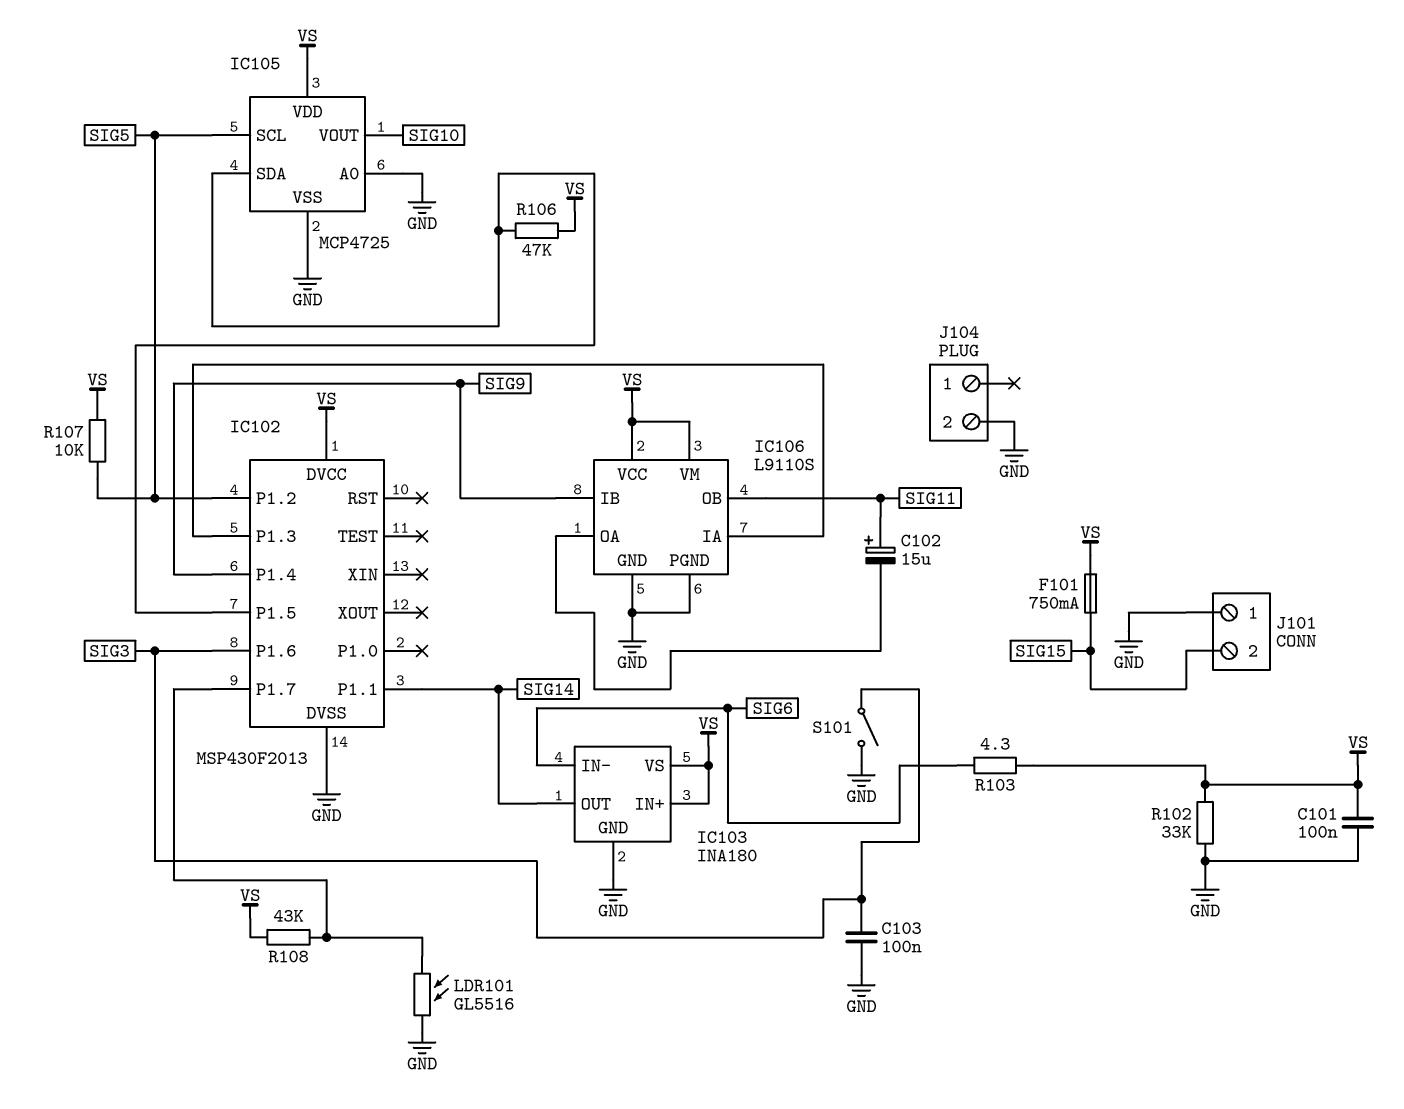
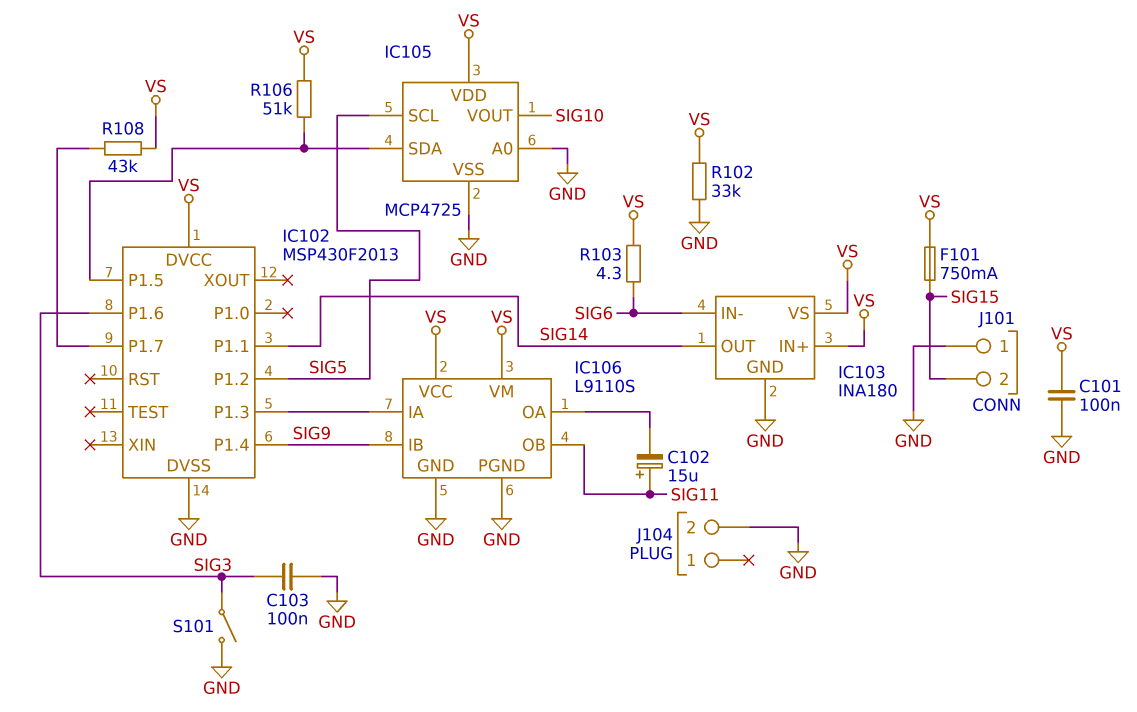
LDR101: GL5516 (GND, IC102/P1.7) -> none
R106: 47k (IC102/P1.5, VS) -> 51k (IC102/P1.5, VS)
R107: 10k (SIG5, VS) -> none

